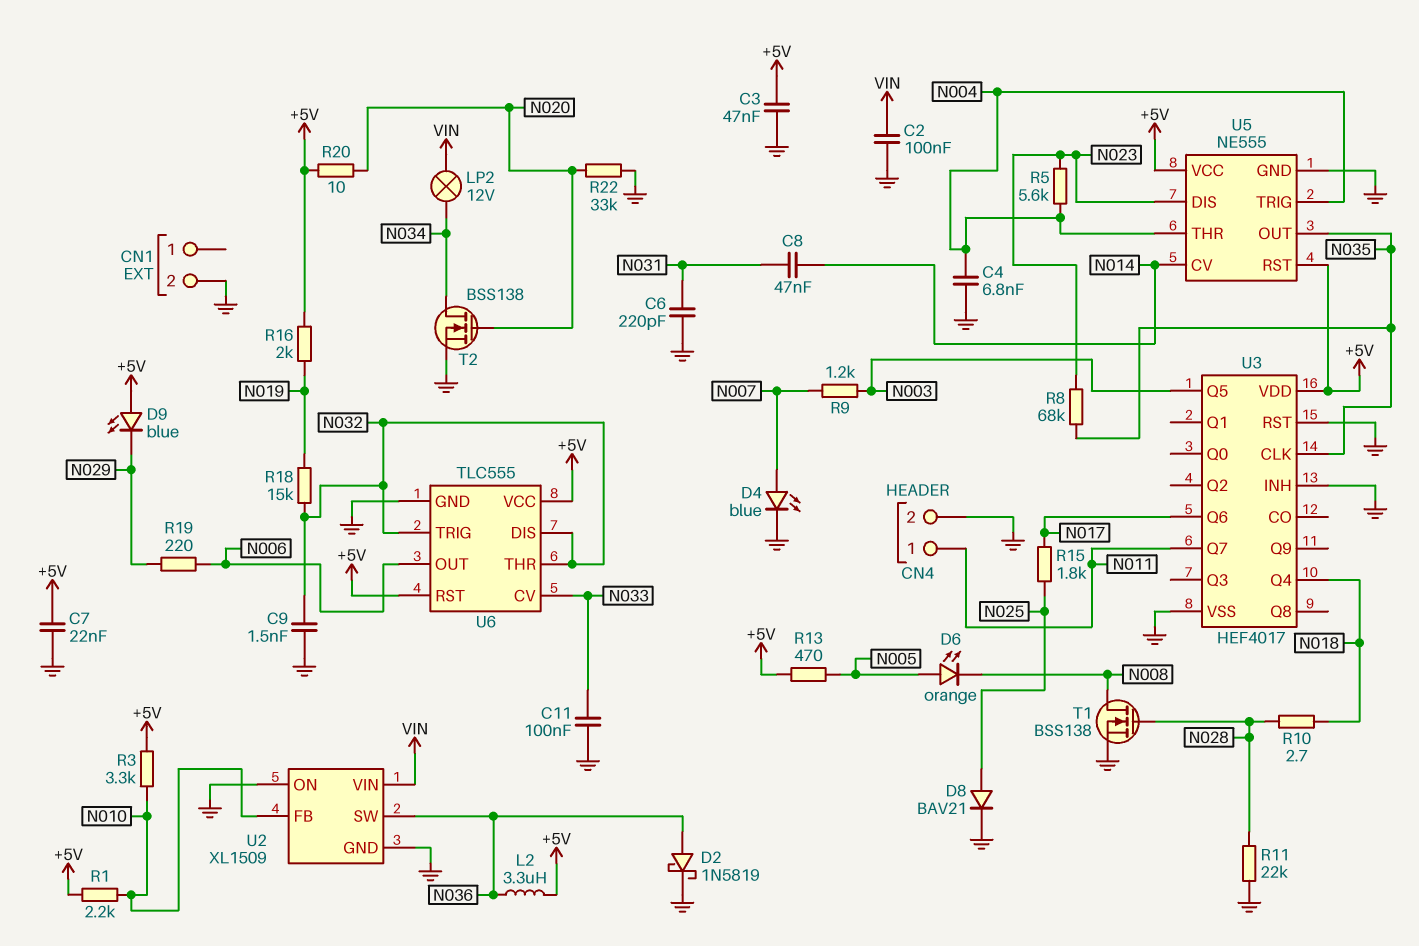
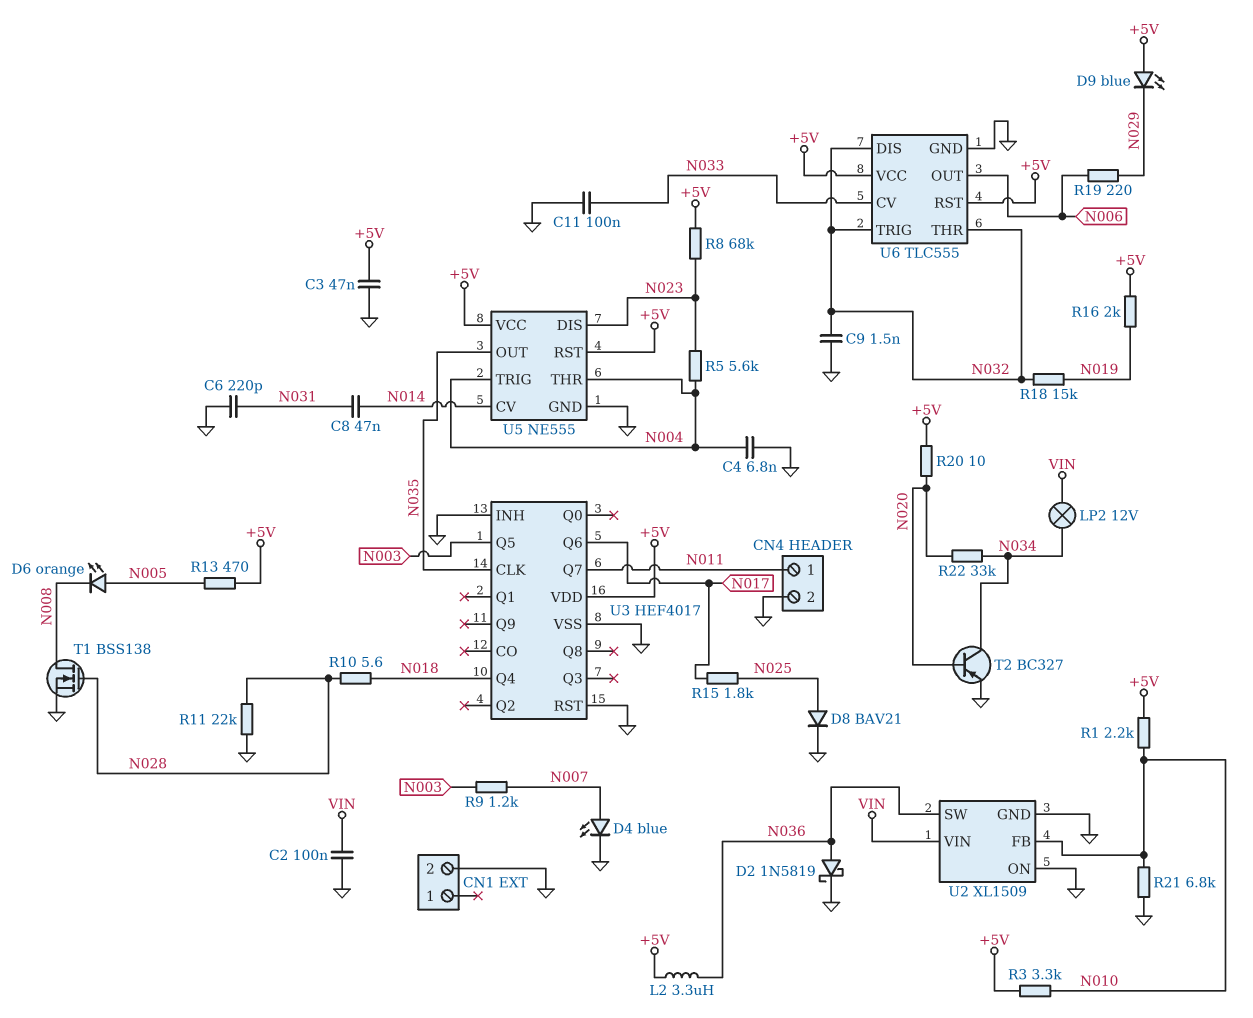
C7: 22nF (+5V, GND) -> none
R8: 68k (N023, N035) -> 68k (+5V, N023)
R10: 2.7 (N018, N028) -> 5.6 (N018, N028)
R21: none -> 6.8k (GND, N010)
R22: 33k (GND, N020) -> 33k (N020, N034)
T2: NMOS BSS138 (G N020, D N034, S GND) -> PNP BC327 (B N020, C N034, E GND)

